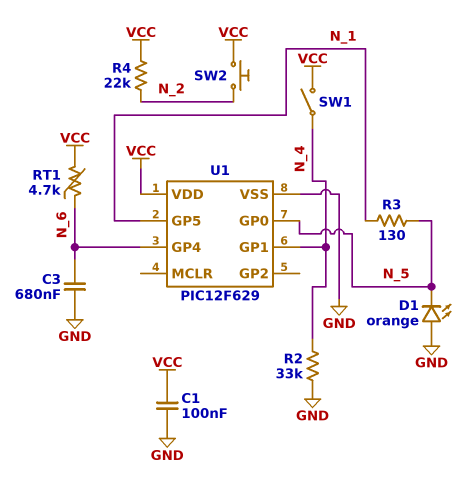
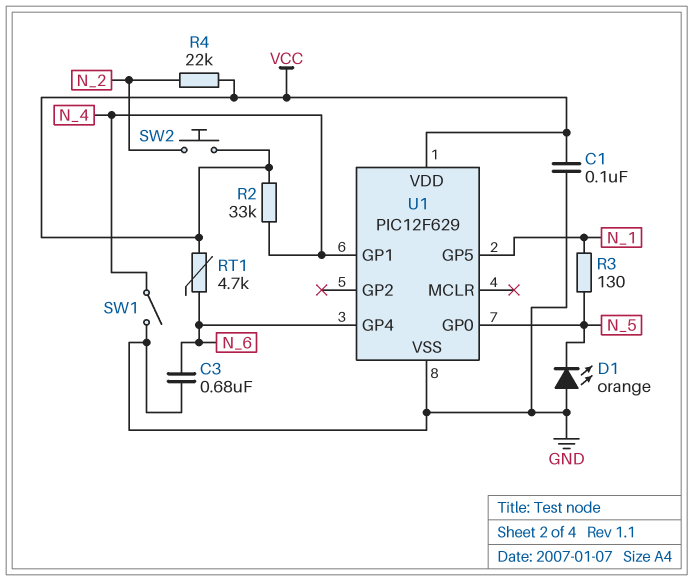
R2: 33k (GND, N_4) -> 33k (N_4, VCC)
SW1: switch (N_4, VCC) -> switch (GND, N_4)

